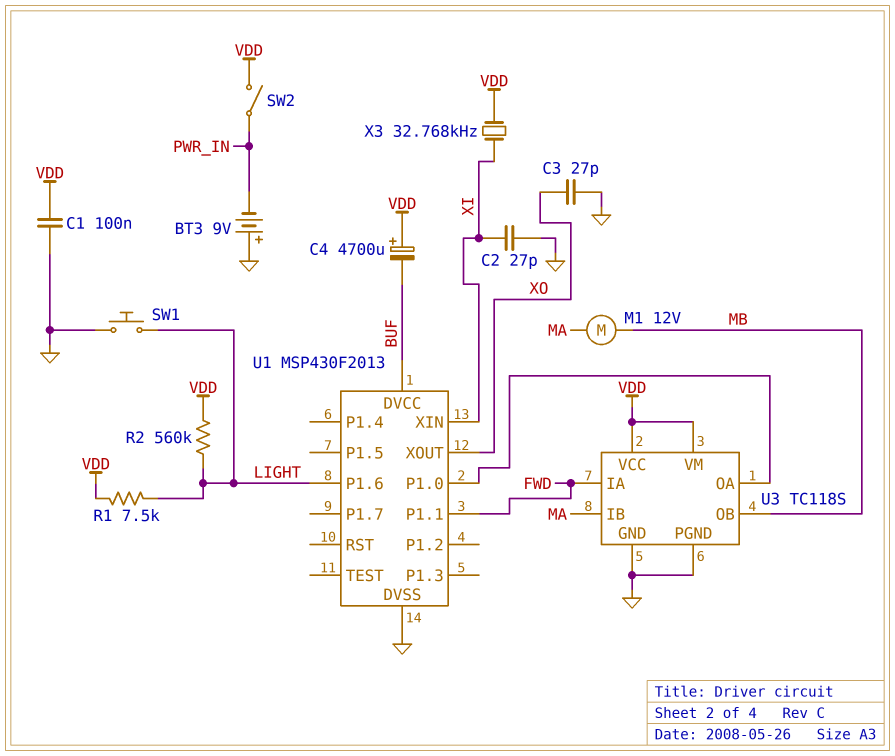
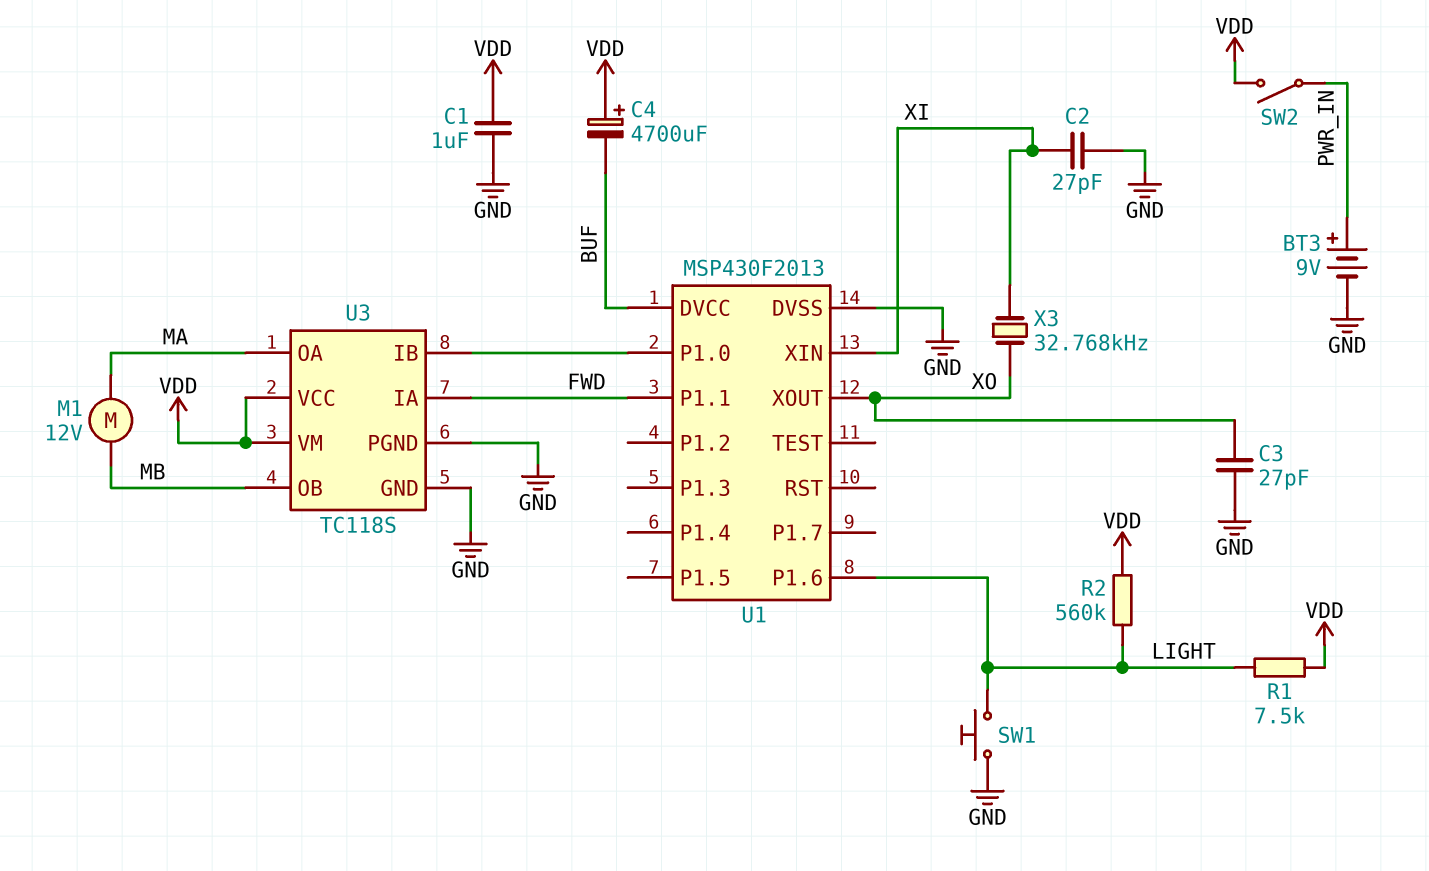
BT3: 9V (plus GND, minus PWR_IN) -> 9V (plus PWR_IN, minus GND)
C1: 100nF (GND, VDD) -> 1uF (GND, VDD)
U3 pin IB: MA -> U1/P1.0
U3 pin OA: U1/P1.0 -> MA
X3: 32.768kHz (VDD, XI) -> 32.768kHz (XI, XO)

